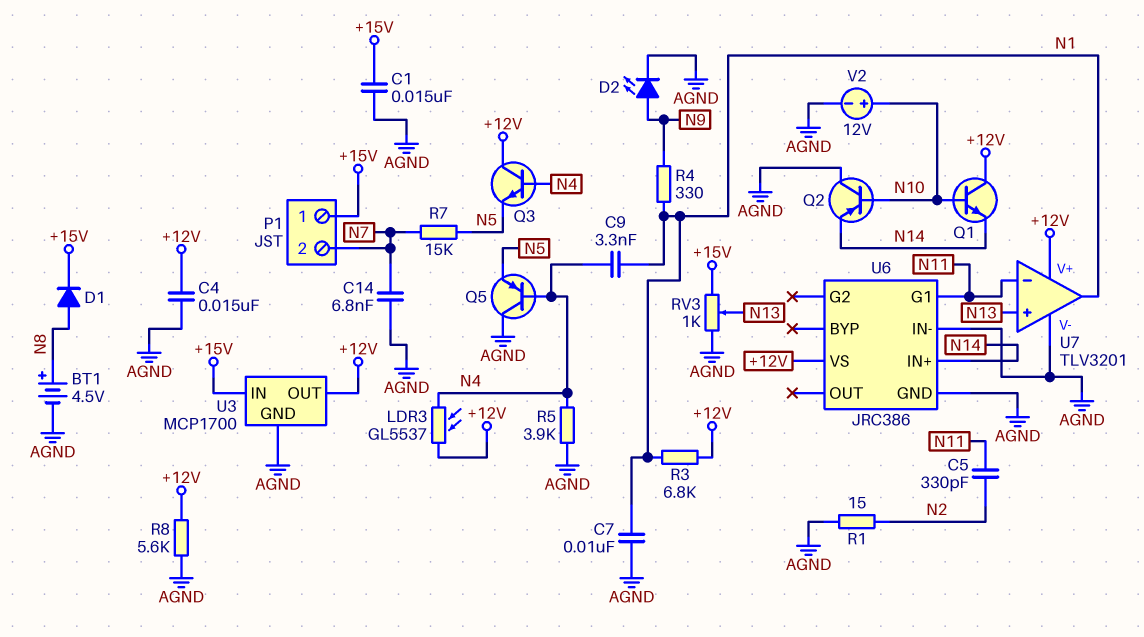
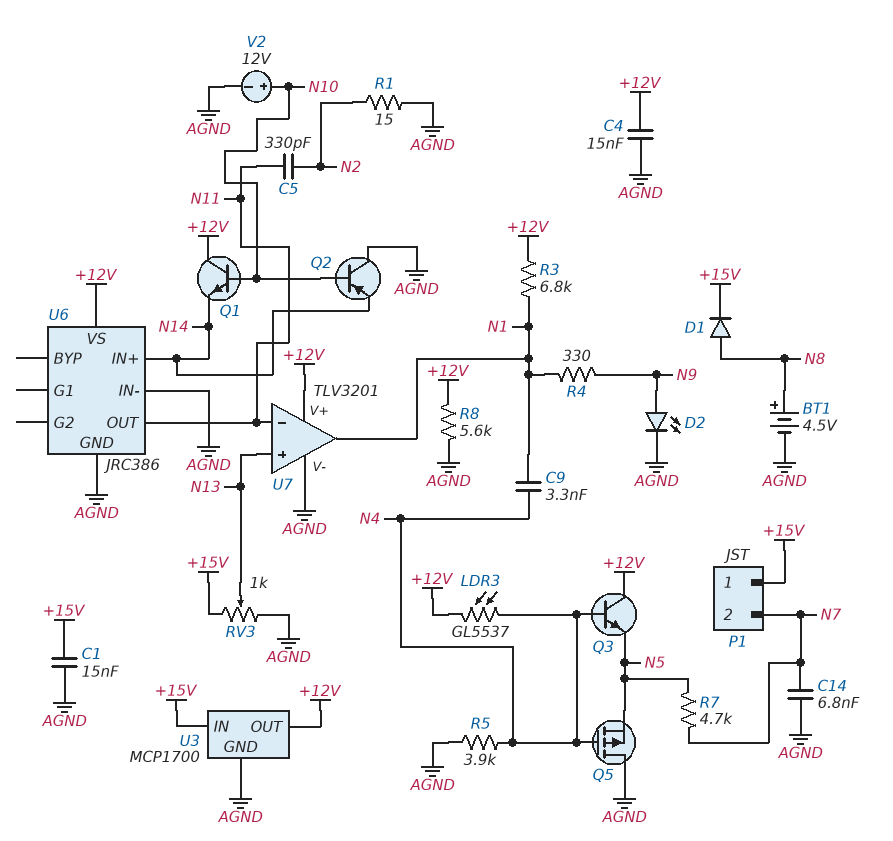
C7: 10nF (AGND, N1) -> none
Q5: PNP (B N4, C AGND, E N5) -> PMOS (G N4, D AGND, S N5)
R7: 15k (N5, N7) -> 4.7k (N5, N7)
U6 pin G1: N11 -> none
U6 pin OUT: none -> N11

